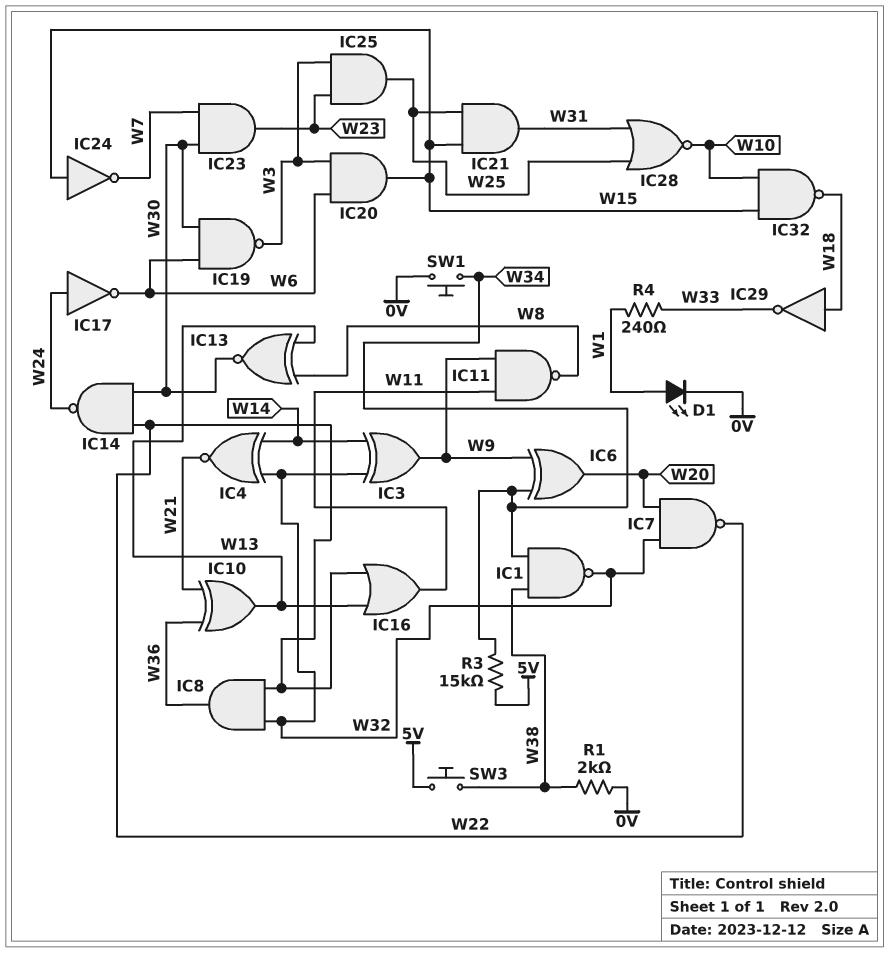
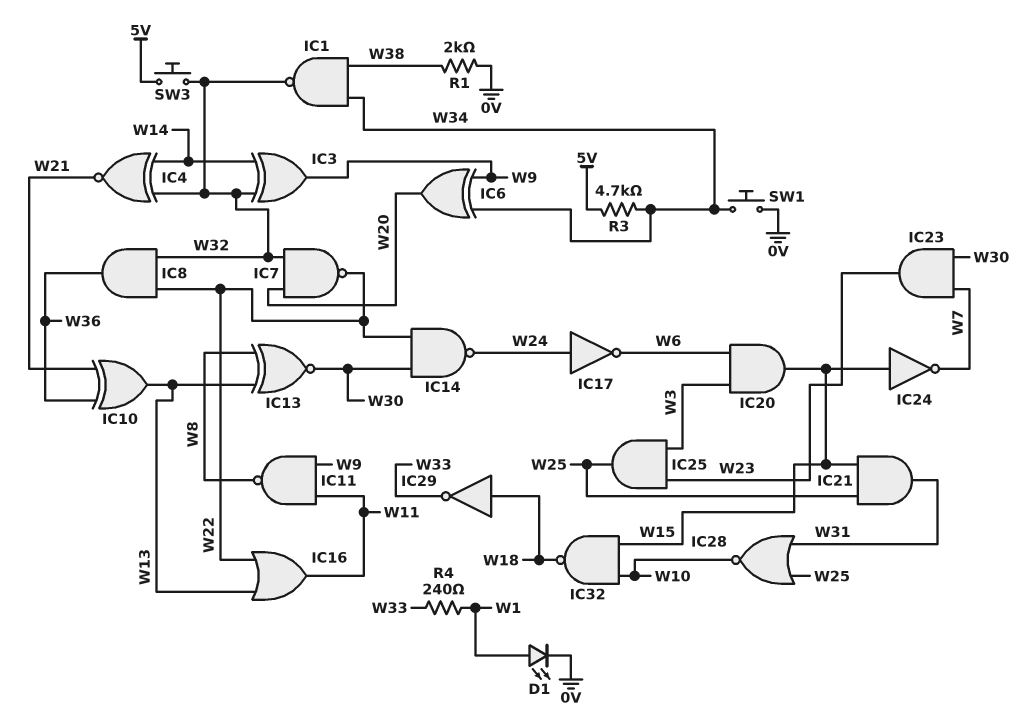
IC19: NAND (in W6, in W30, out W3) -> none
R3: 15k (5V, W34) -> 4.7k (5V, W34)
SW3: button (5V, W38) -> button (5V, W32)

